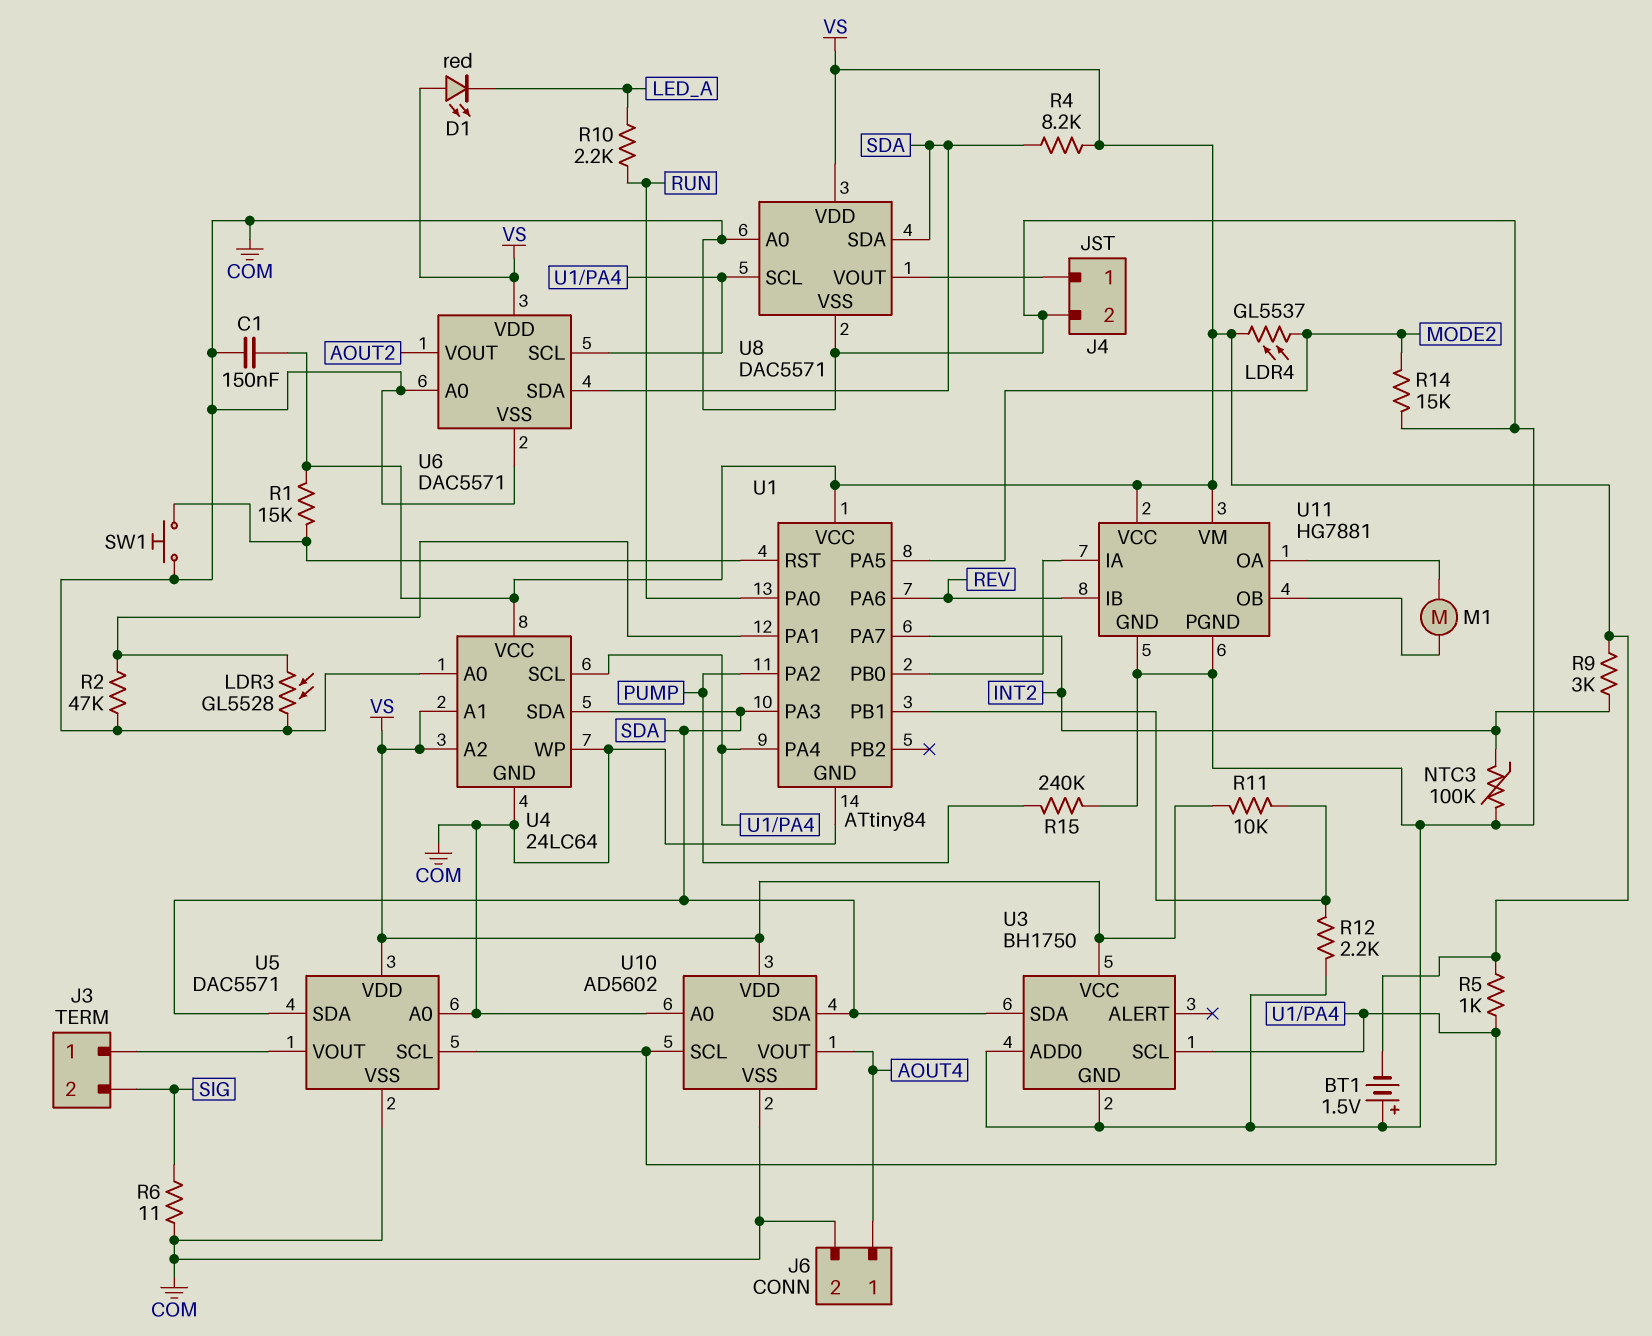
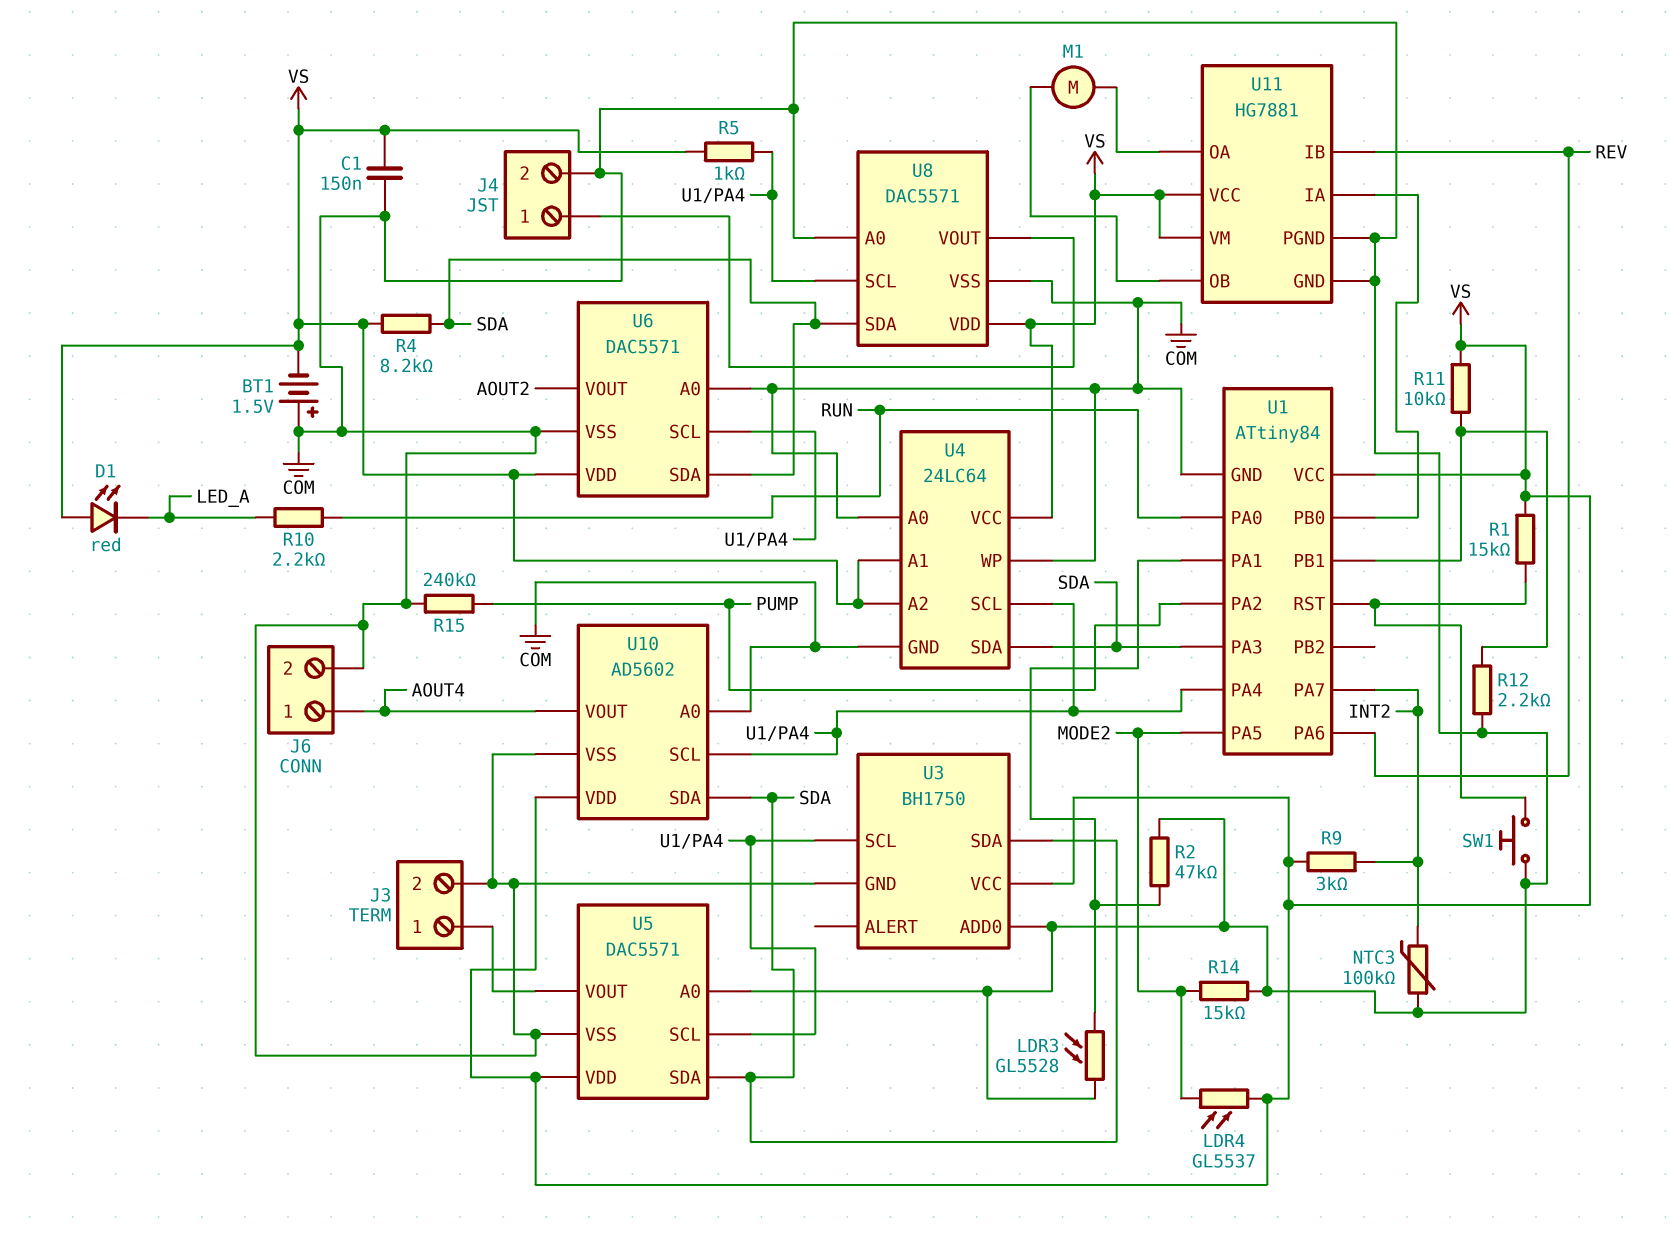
J3 pin 2: SIG -> COM
R6: 11 (COM, SIG) -> none

